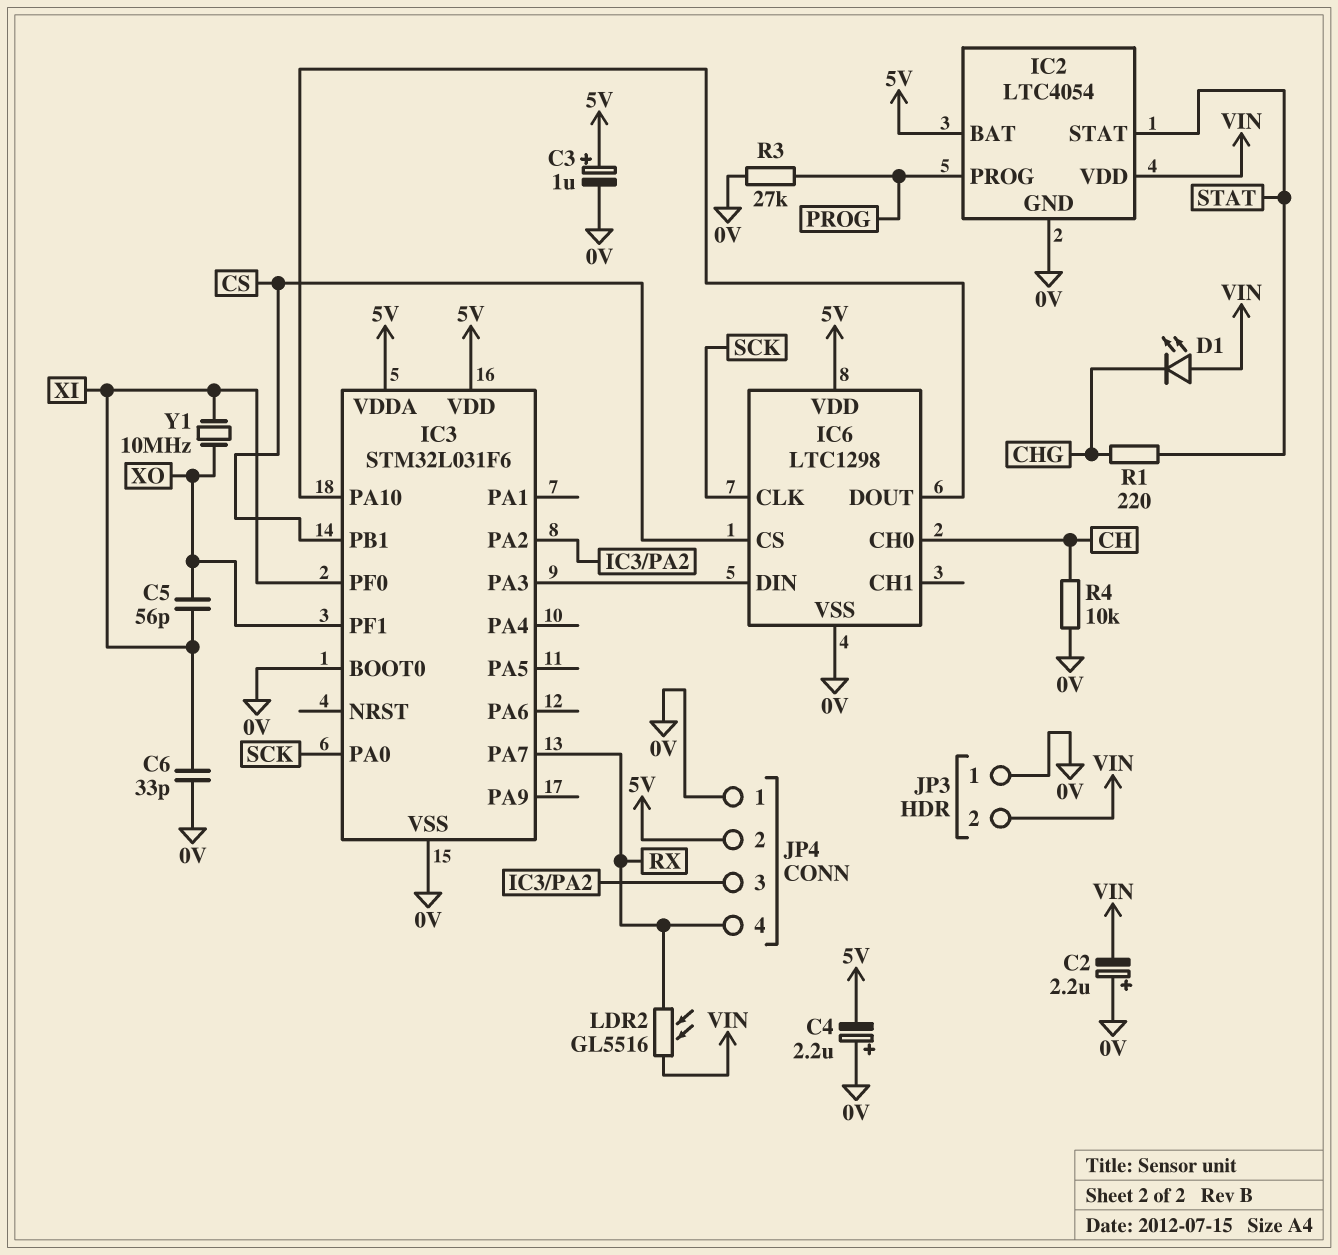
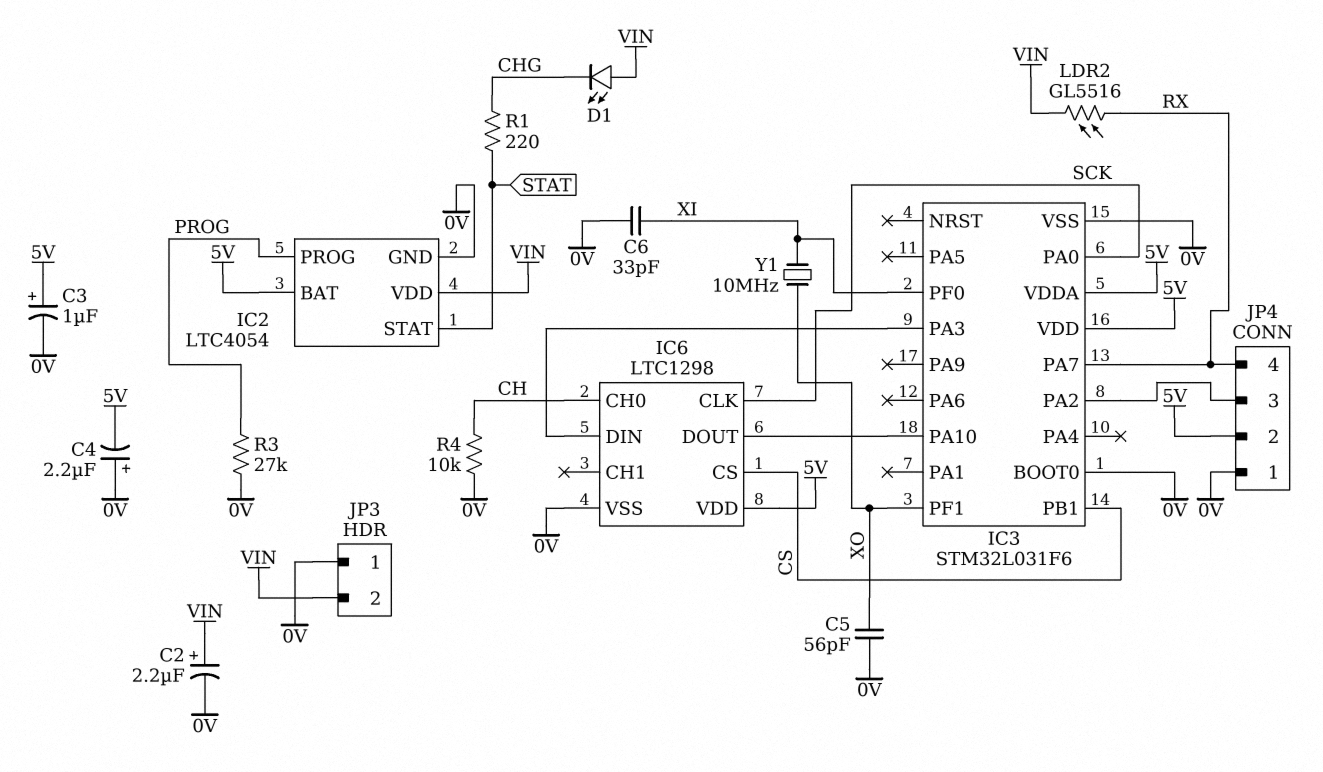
C2: 2.2uF (plus 0V, minus VIN) -> 2.2uF (plus VIN, minus 0V)
C5: 56pF (XI, XO) -> 56pF (0V, XO)

